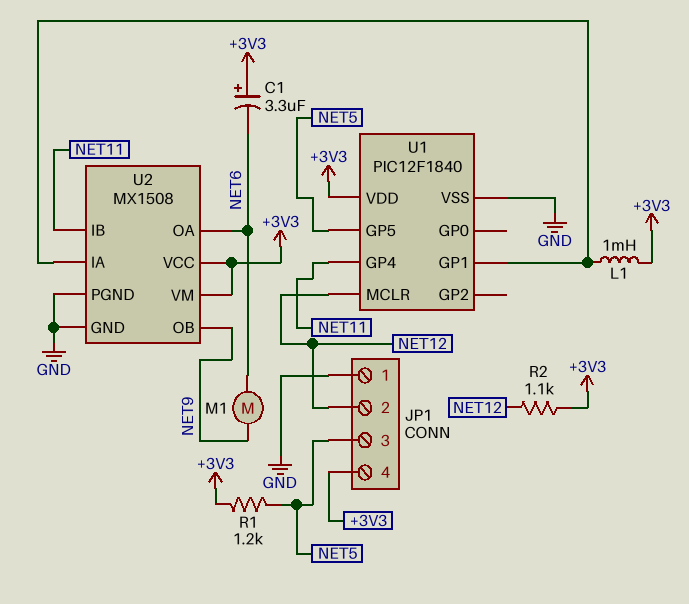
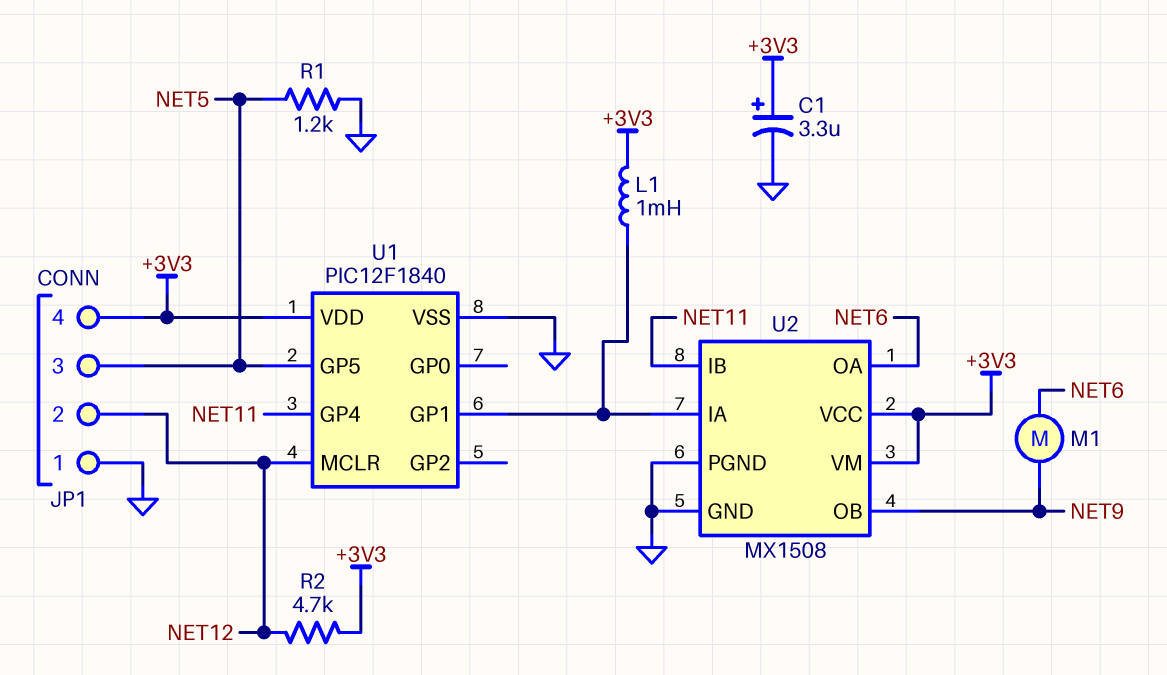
C1: 3.3uF (plus +3V3, minus NET6) -> 3.3uF (plus +3V3, minus GND)
R1: 1.2k (+3V3, NET5) -> 1.2k (GND, NET5)
R2: 1.1k (+3V3, NET12) -> 4.7k (+3V3, NET12)

